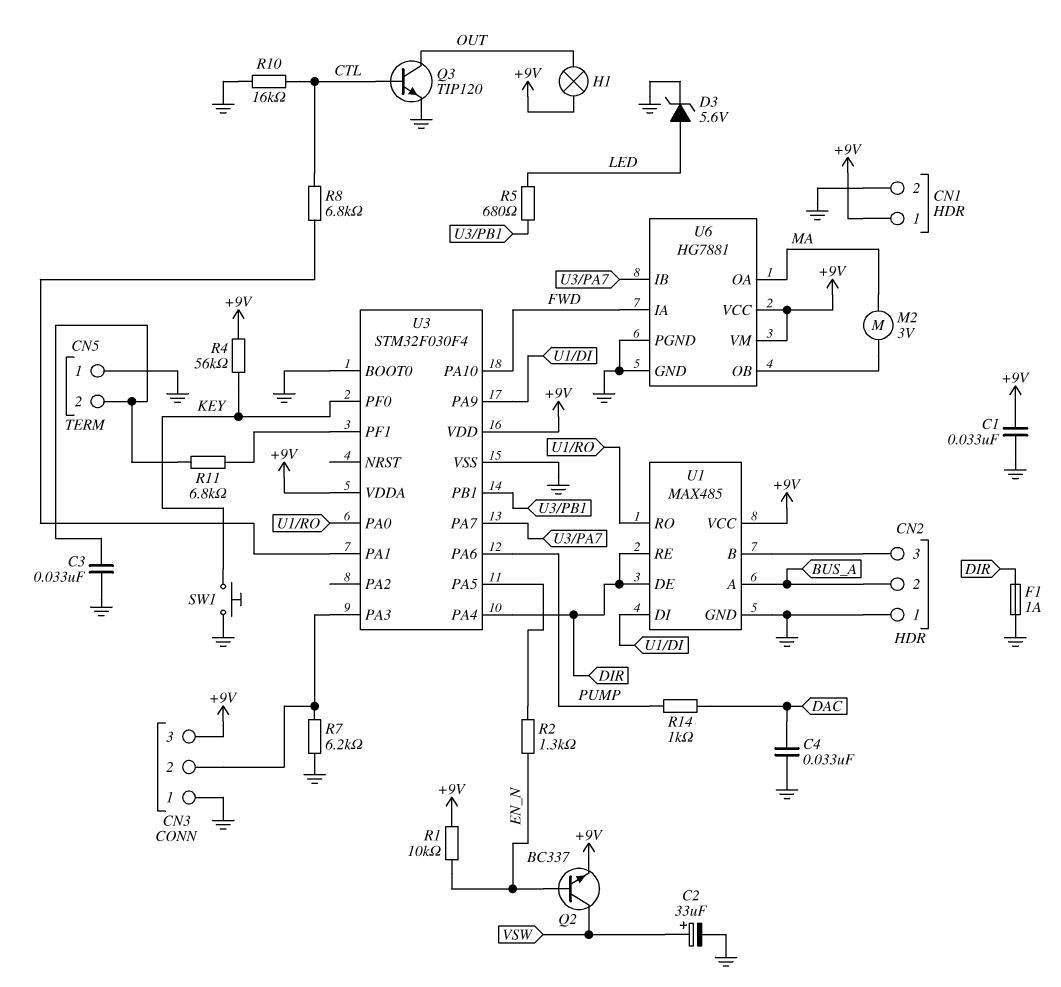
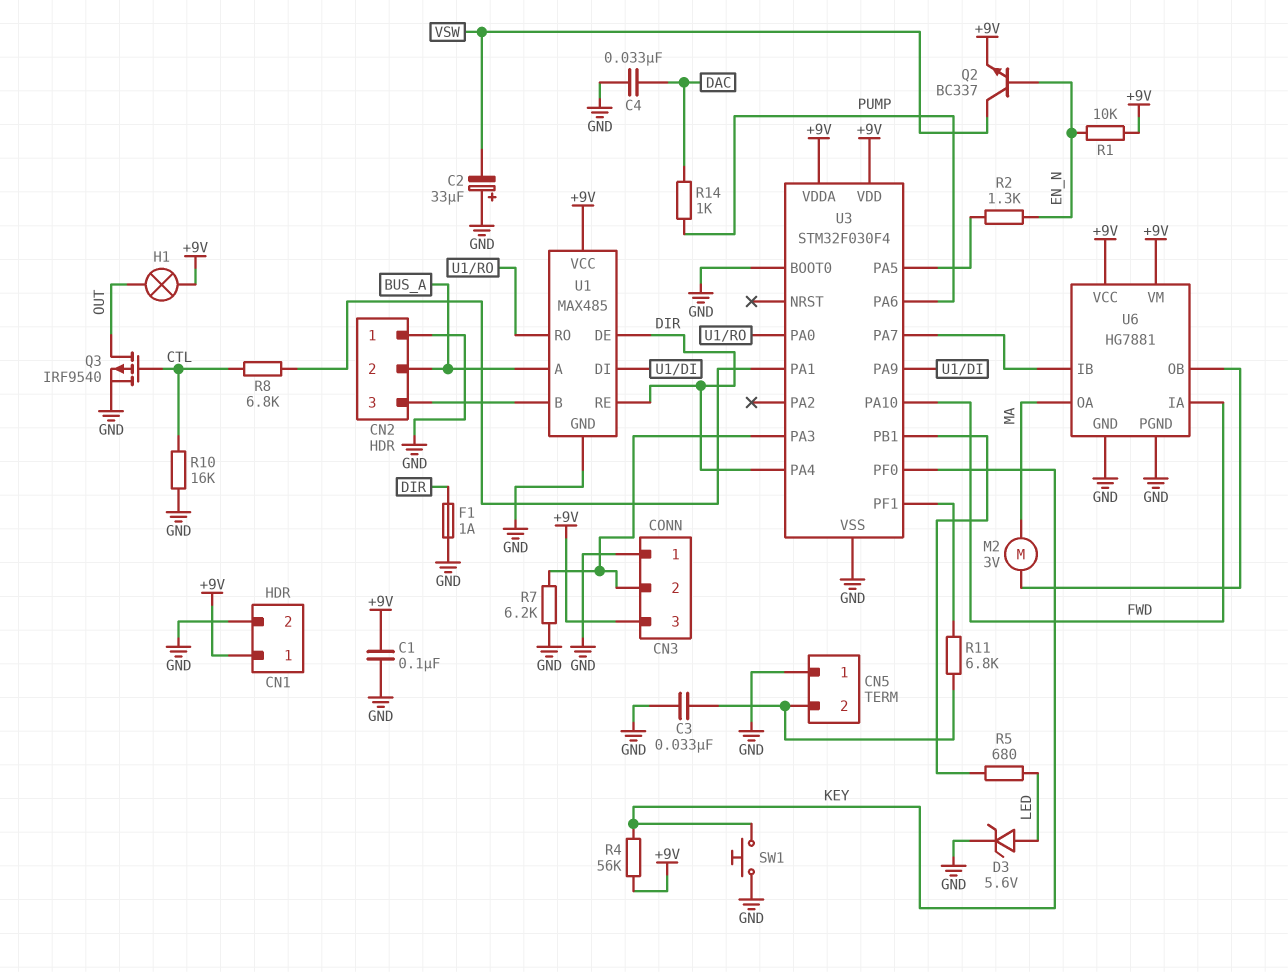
C1: 33nF (+9V, GND) -> 100nF (+9V, GND)
C2: 33uF (plus VSW, minus GND) -> 33uF (plus GND, minus VSW)
Q3: NPN TIP120 (B CTL, C OUT, E GND) -> PMOS IRF9540 (G CTL, D OUT, S GND)

